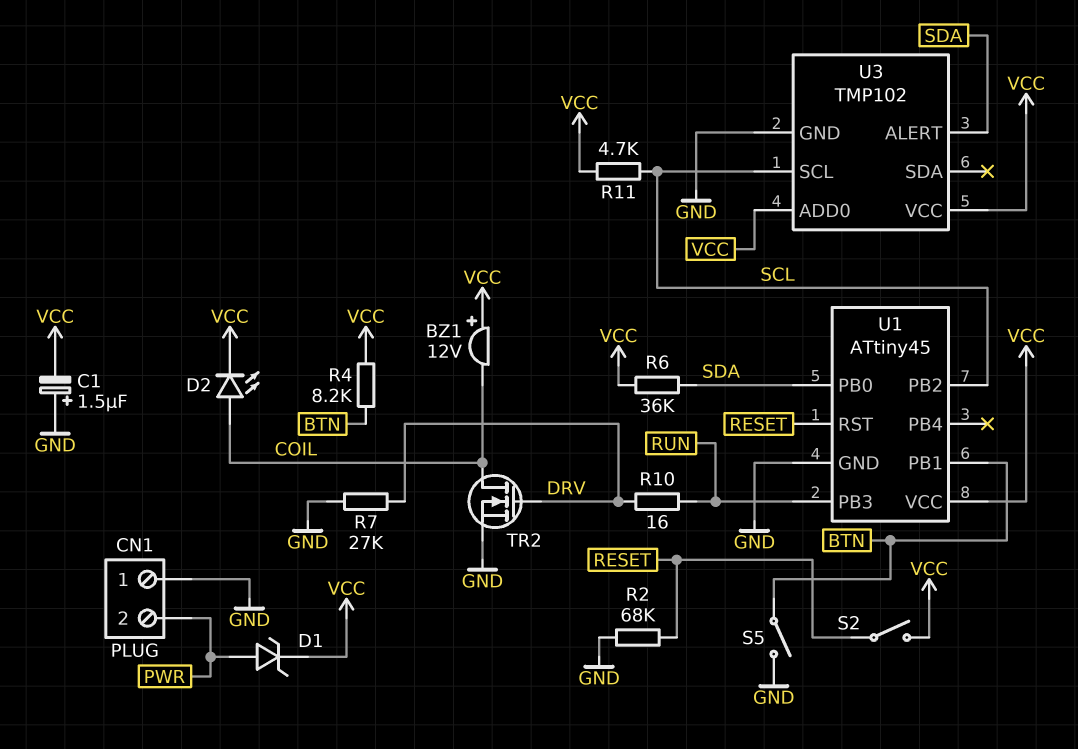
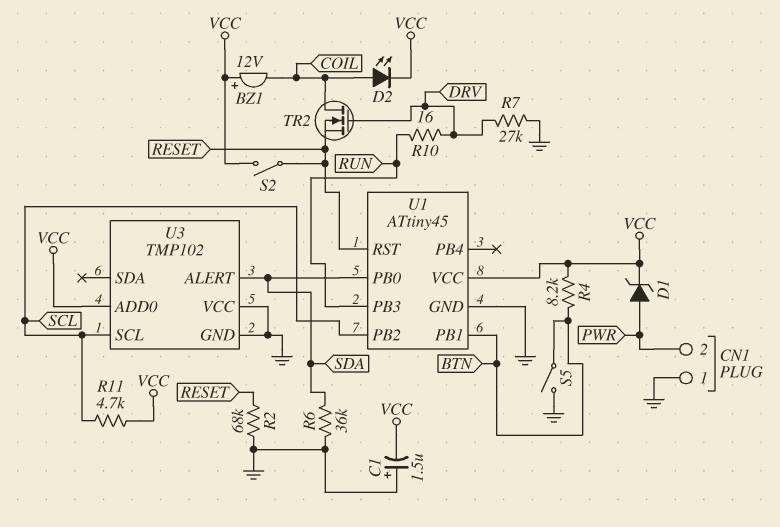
R6: 36k (SDA, VCC) -> 36k (GND, SDA)
TR2: NMOS (G DRV, D COIL, S GND) -> NMOS (G DRV, D COIL, S RESET)
U3 pin VCC: VCC -> GND

